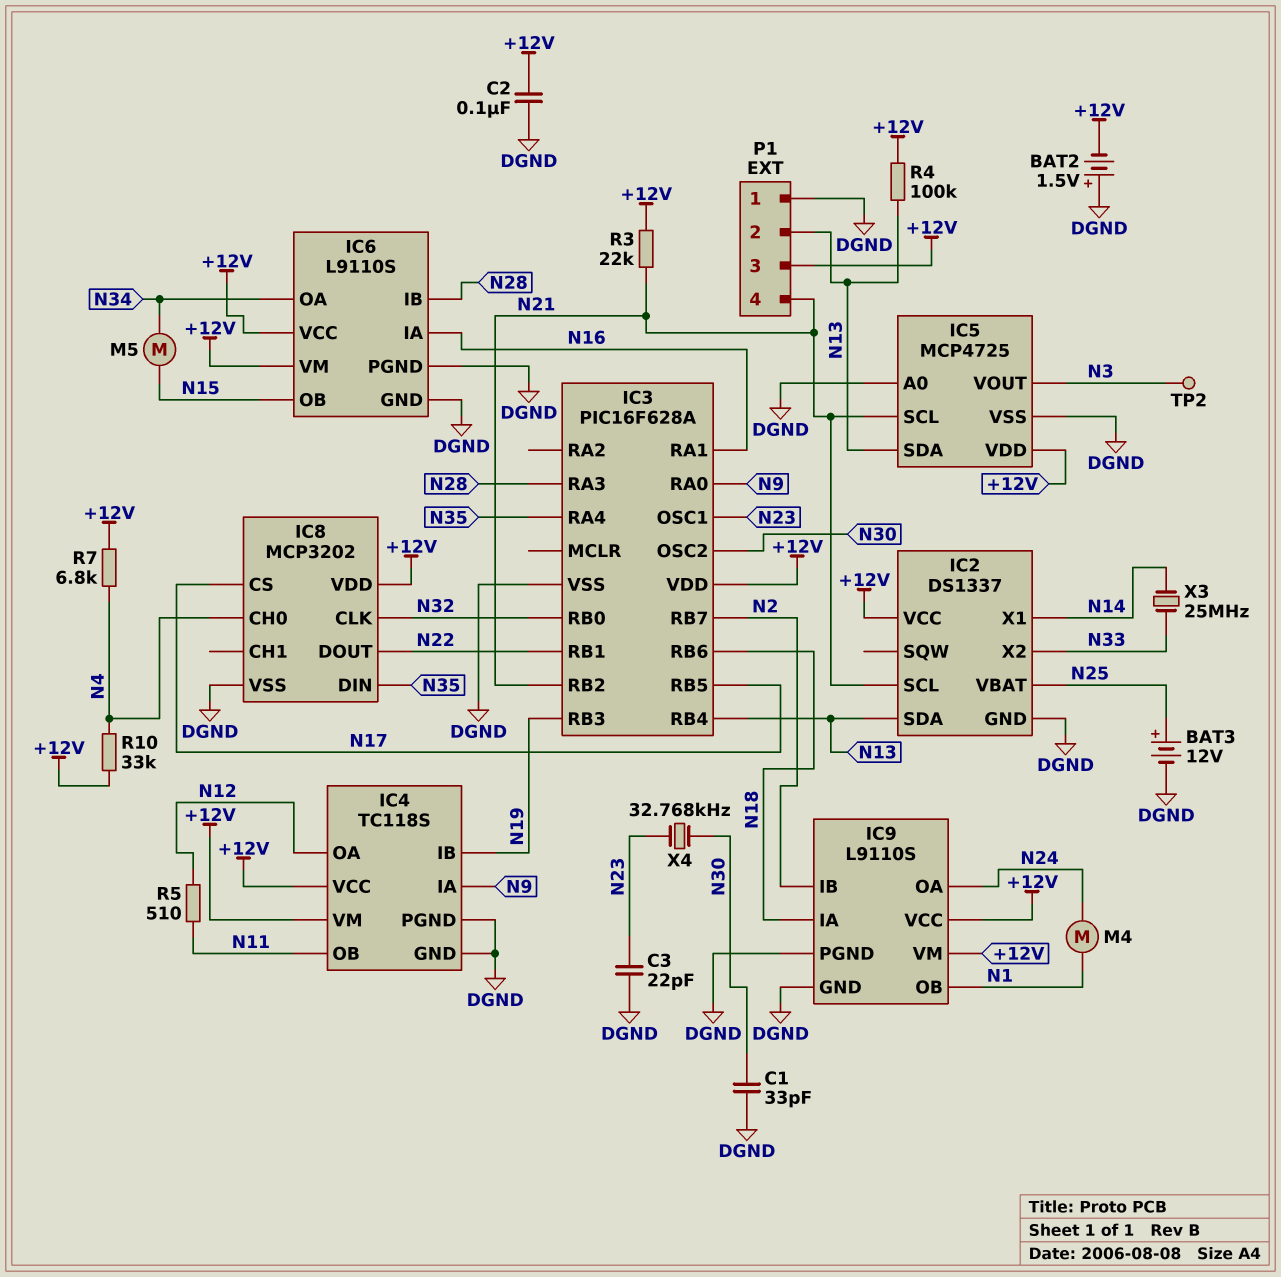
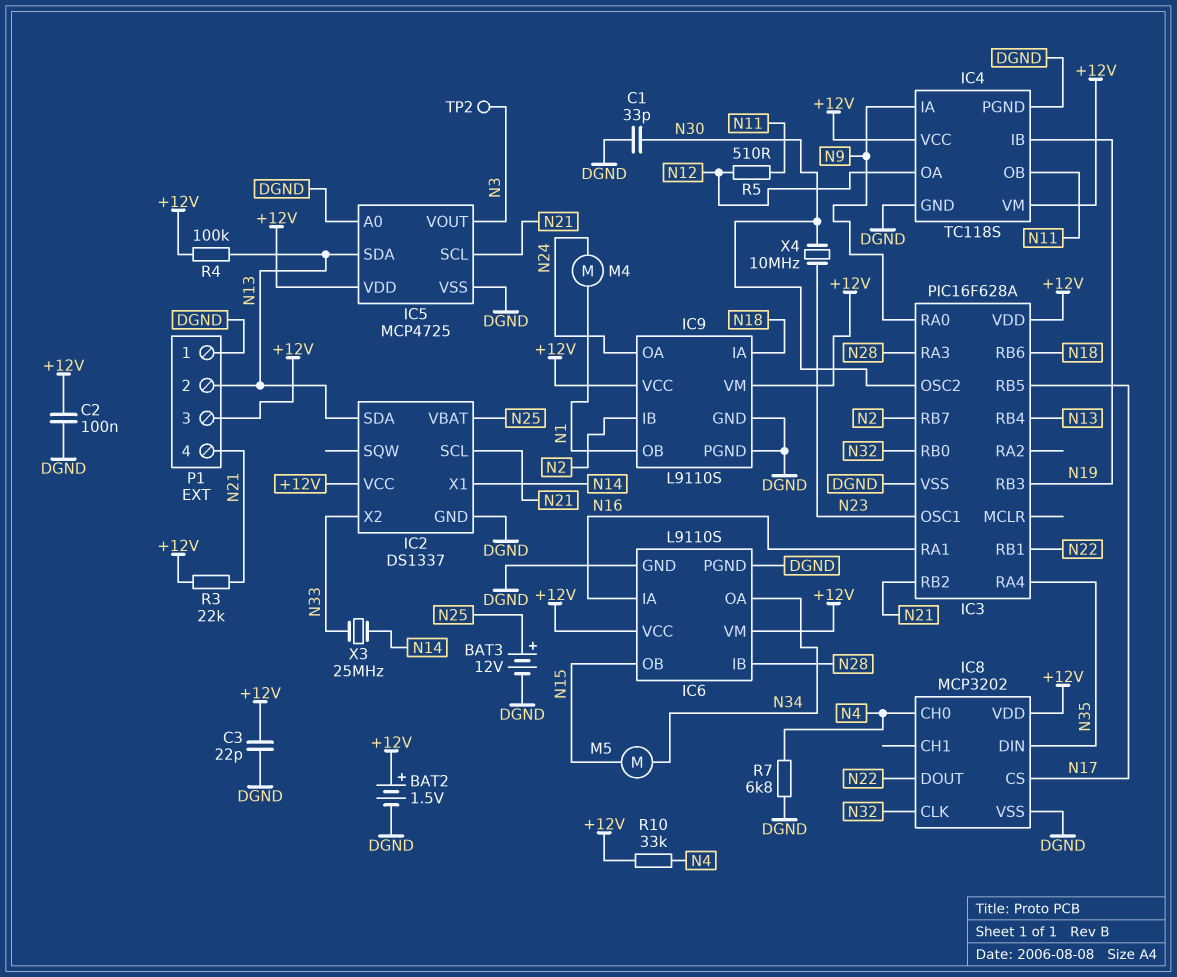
BAT2: 1.5V (plus DGND, minus +12V) -> 1.5V (plus +12V, minus DGND)
C3: 22pF (DGND, N23) -> 22pF (+12V, DGND)
R7: 6.8k (+12V, N4) -> 6.8k (DGND, N4)
X4: 32.768kHz (N23, N30) -> 10MHz (N23, N30)

